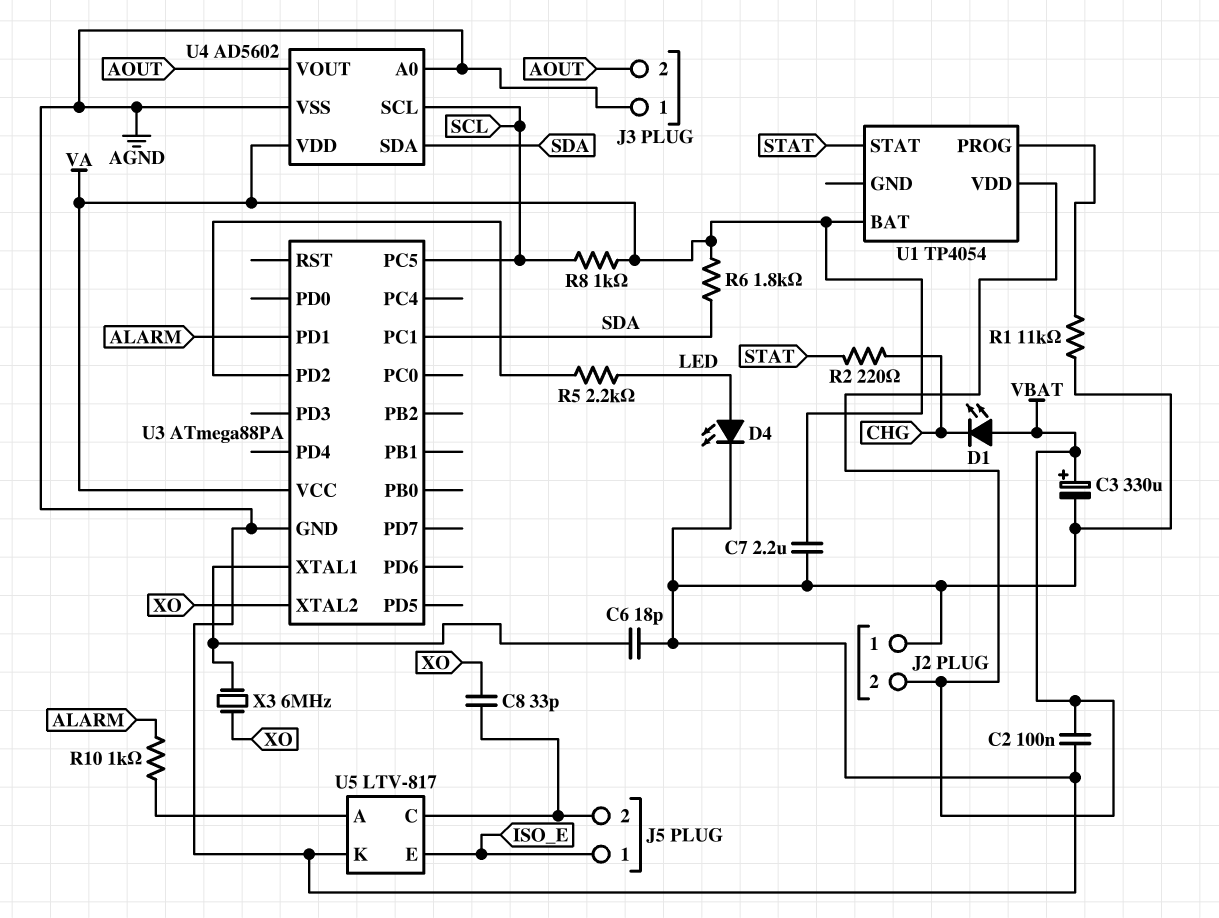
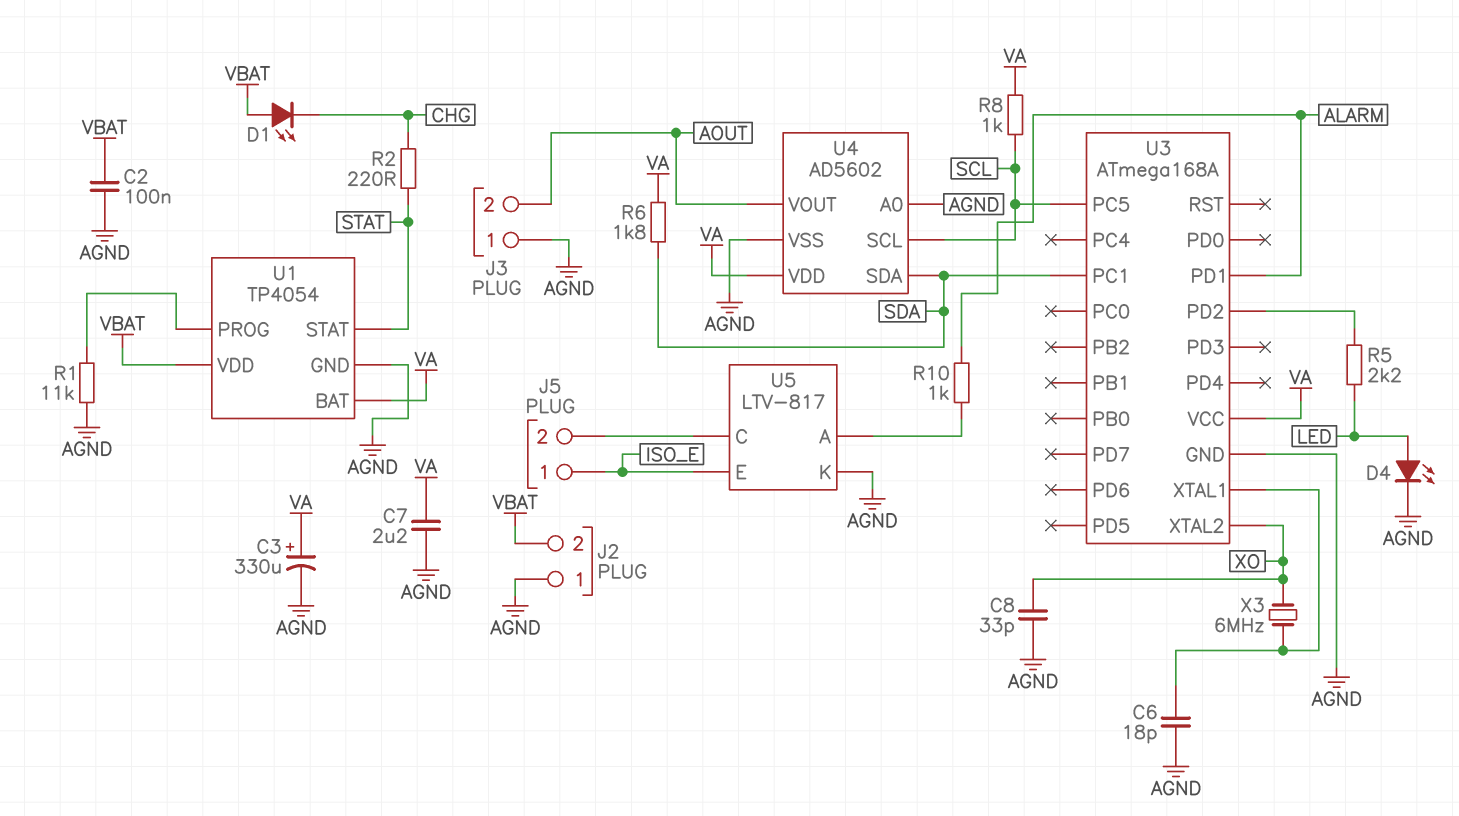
C3: 330uF (plus VBAT, minus AGND) -> 330uF (plus VA, minus AGND)
C8: 33pF (J5/2, XO) -> 33pF (AGND, XO)
U1 pin GND: none -> AGND
U3: ATmega88PA -> ATmega168A

